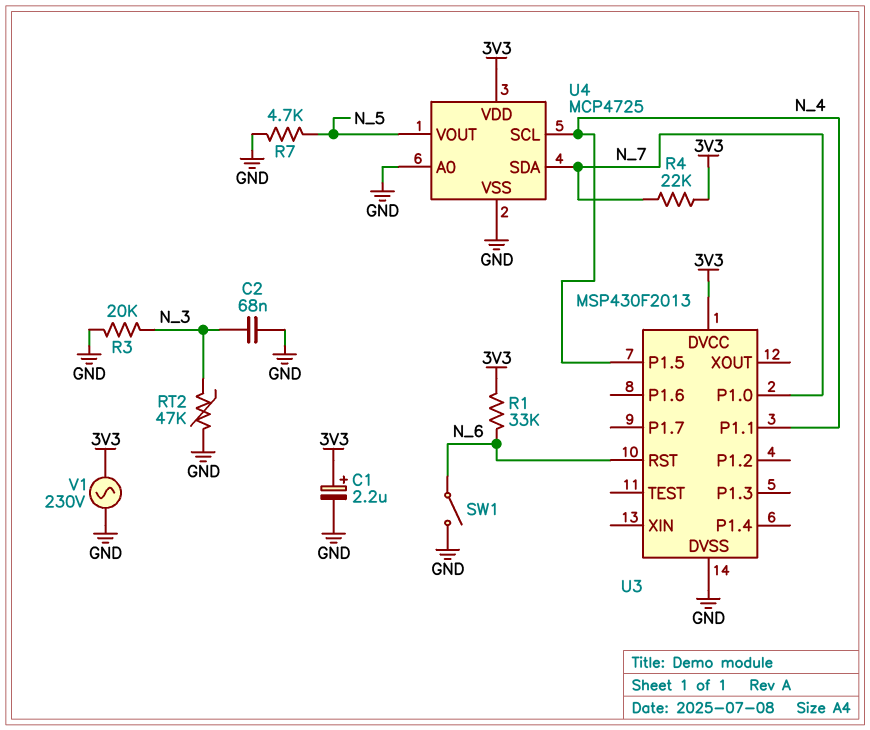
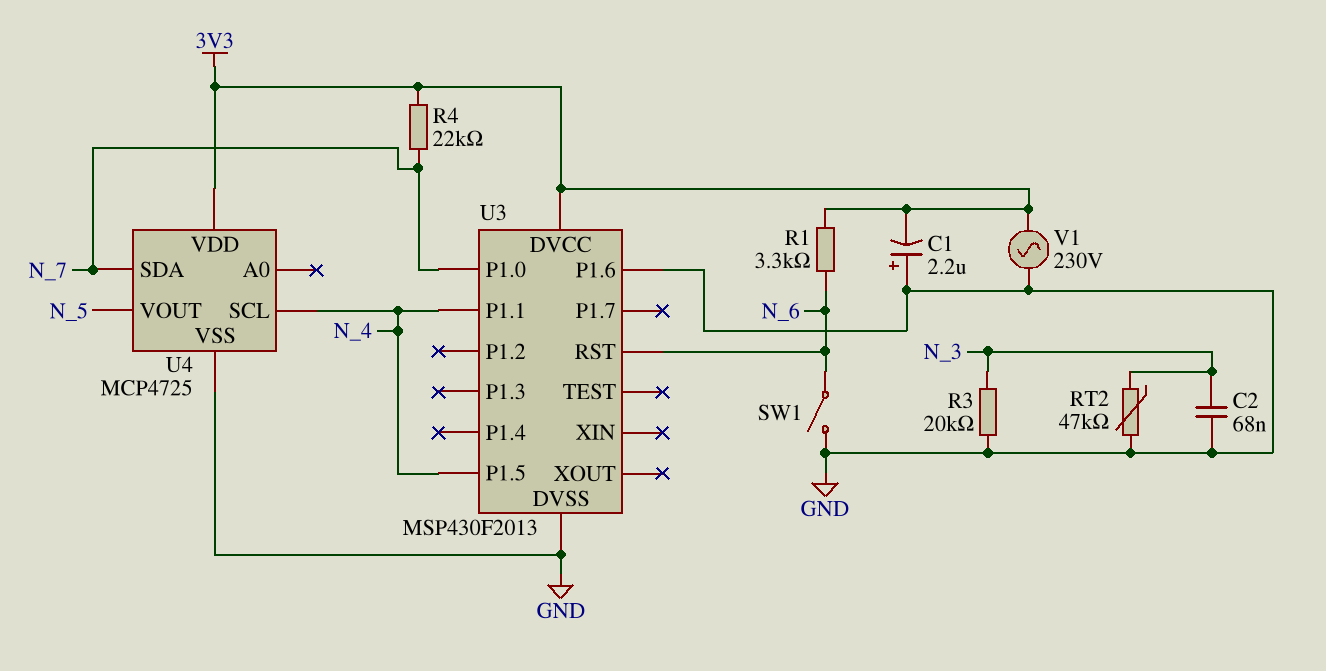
C1: 2.2uF (plus 3V3, minus GND) -> 2.2uF (plus GND, minus 3V3)
R1: 33k (3V3, N_6) -> 3.3k (3V3, N_6)
R7: 4.7k (GND, N_5) -> none
U3 pin P1.6: none -> GND
U4 pin A0: GND -> none

